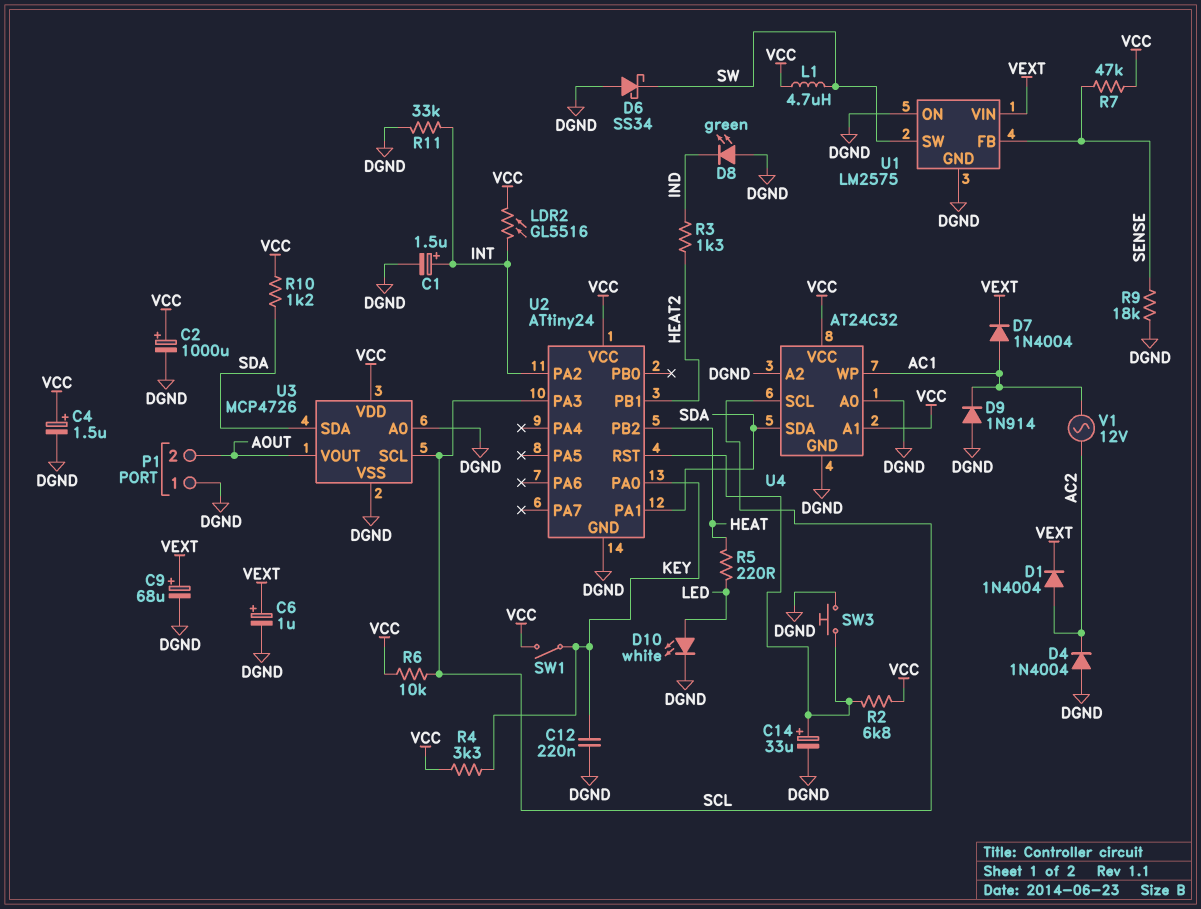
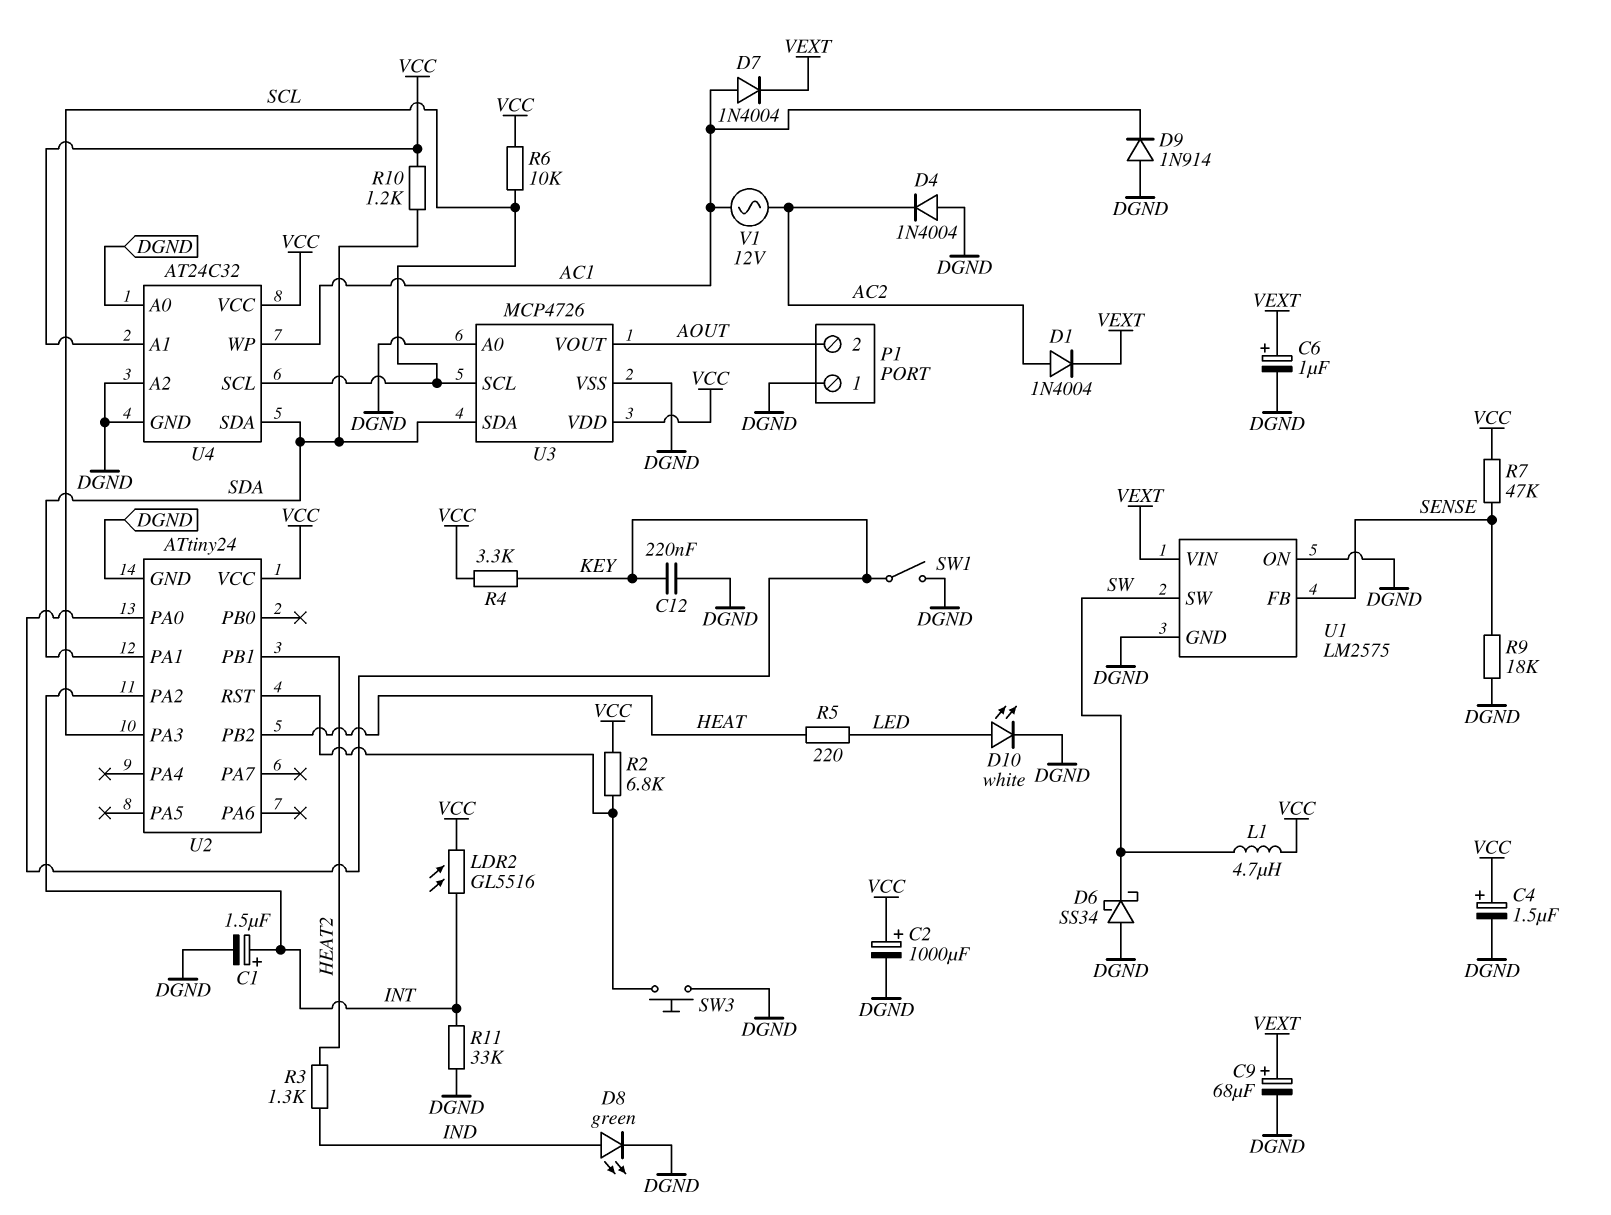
C14: 33uF (plus U2/RST, minus DGND) -> none
D8: LED green (A DGND, K IND) -> LED green (A IND, K DGND)
SW1: switch (KEY, VCC) -> switch (DGND, KEY)

